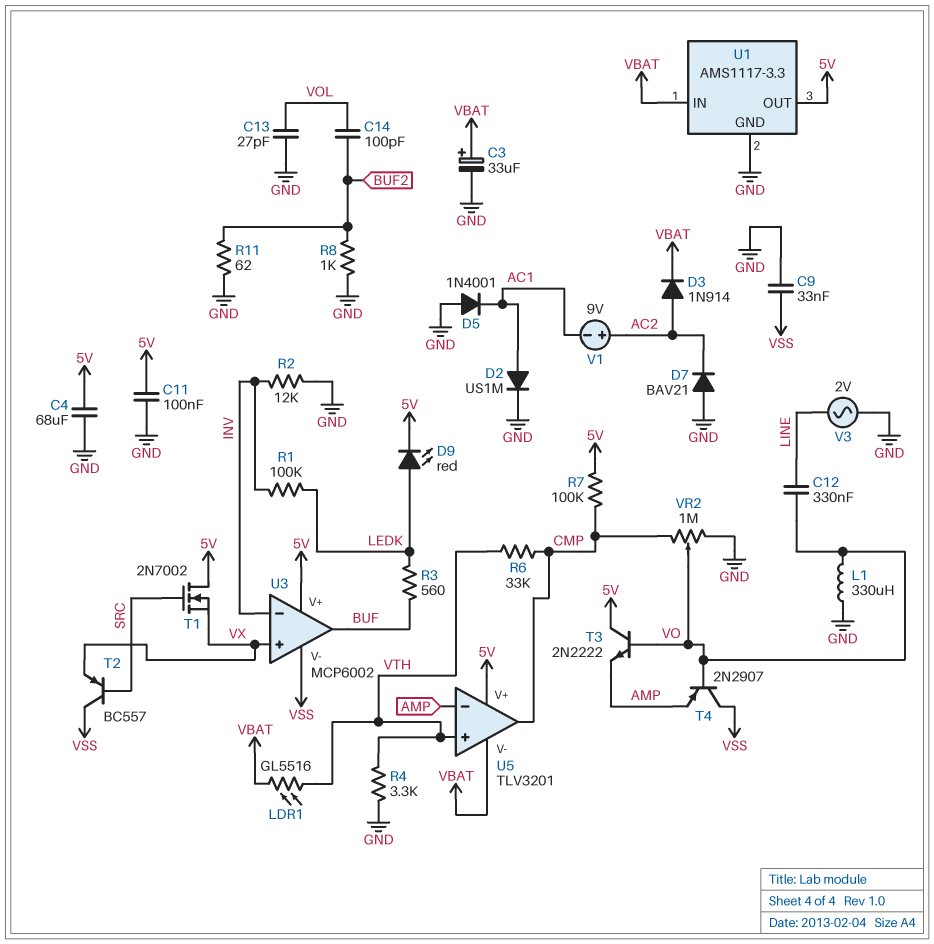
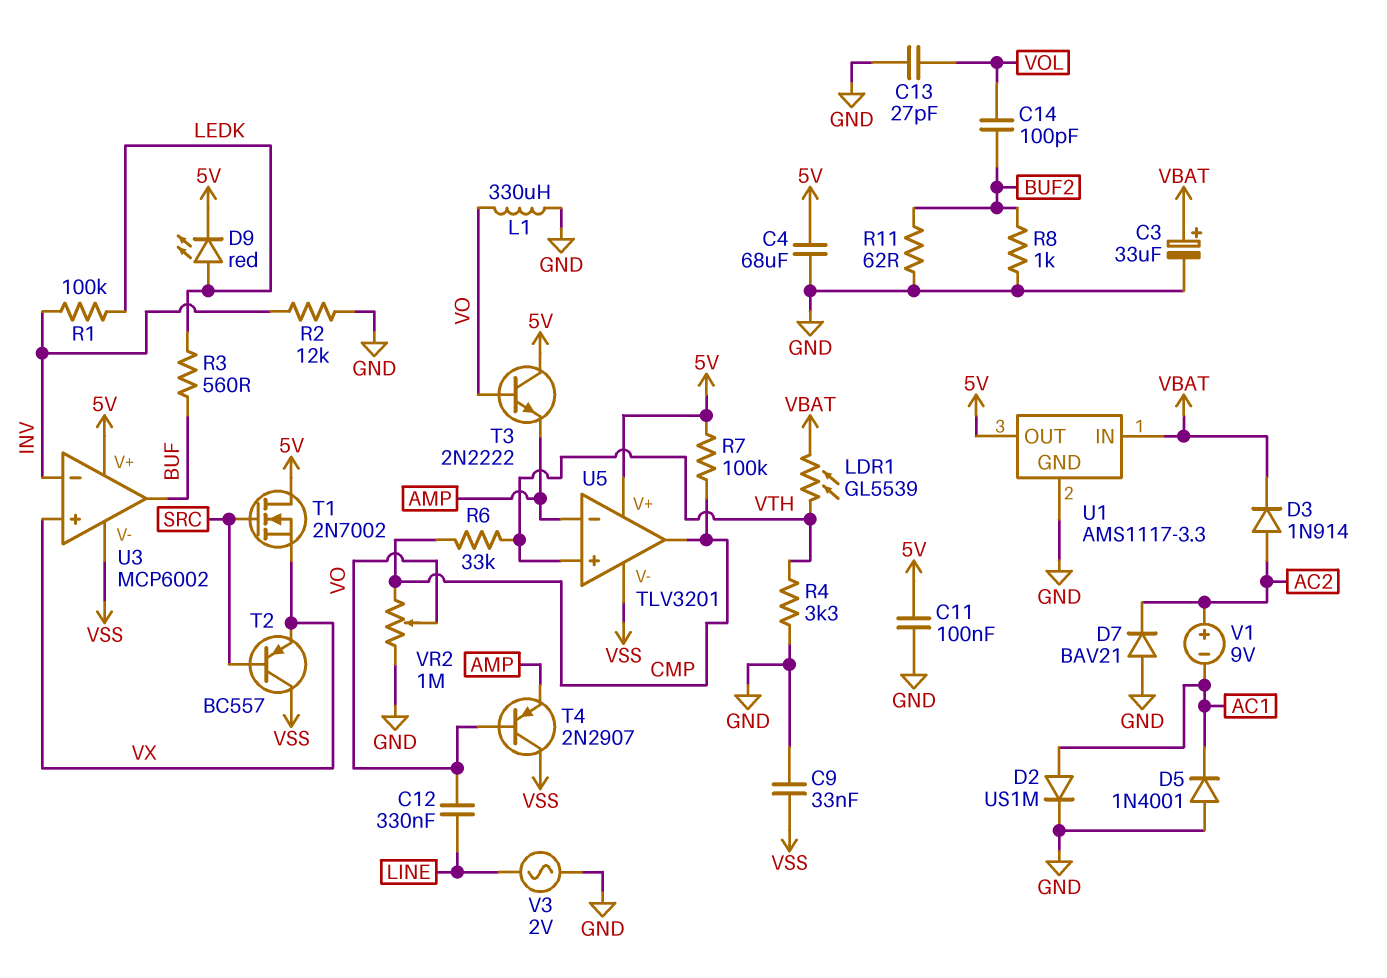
LDR1: GL5516 (VBAT, VTH) -> GL5539 (VBAT, VTH)
U5 pin V-: VBAT -> VSS

